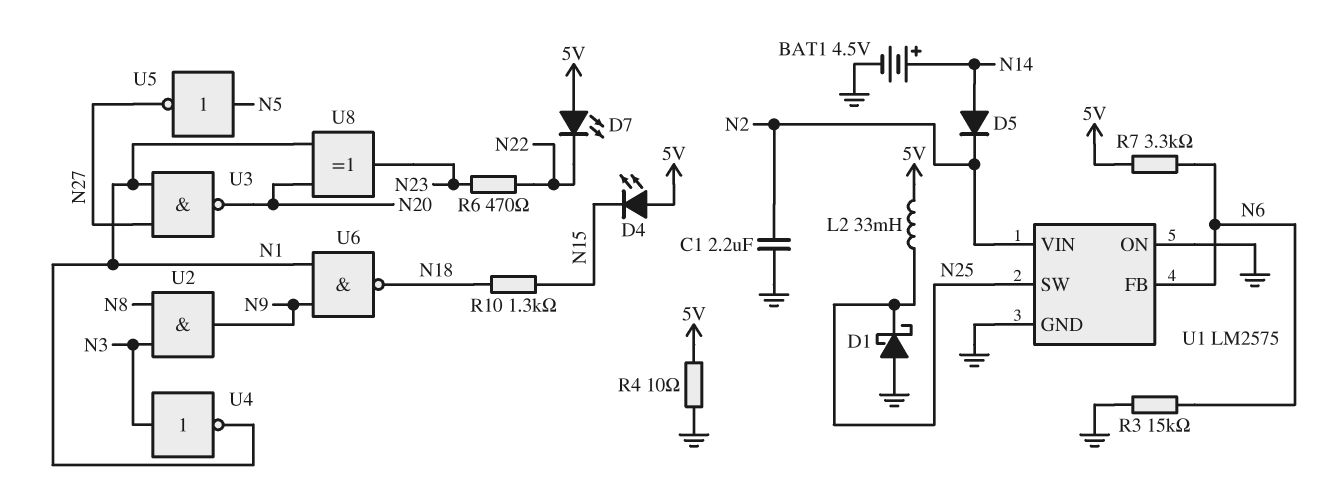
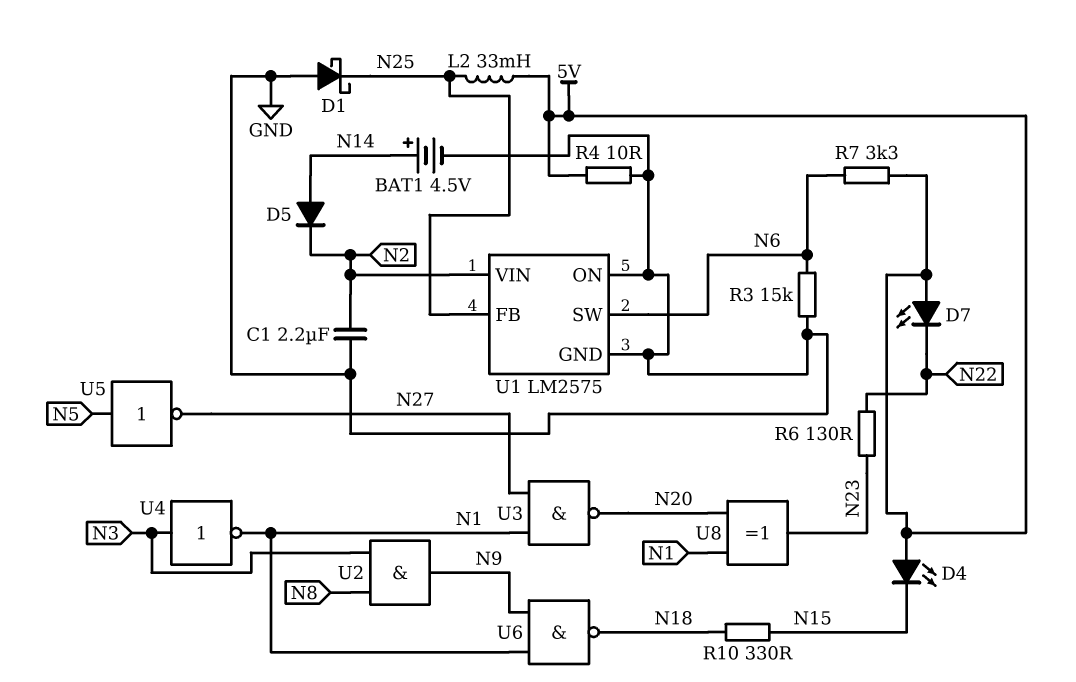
R6: 470 (N22, N23) -> 130 (N22, N23)
R10: 1.3k (N15, N18) -> 330 (N15, N18)
U1 pin FB: N6 -> N25
U1 pin SW: N25 -> N6

